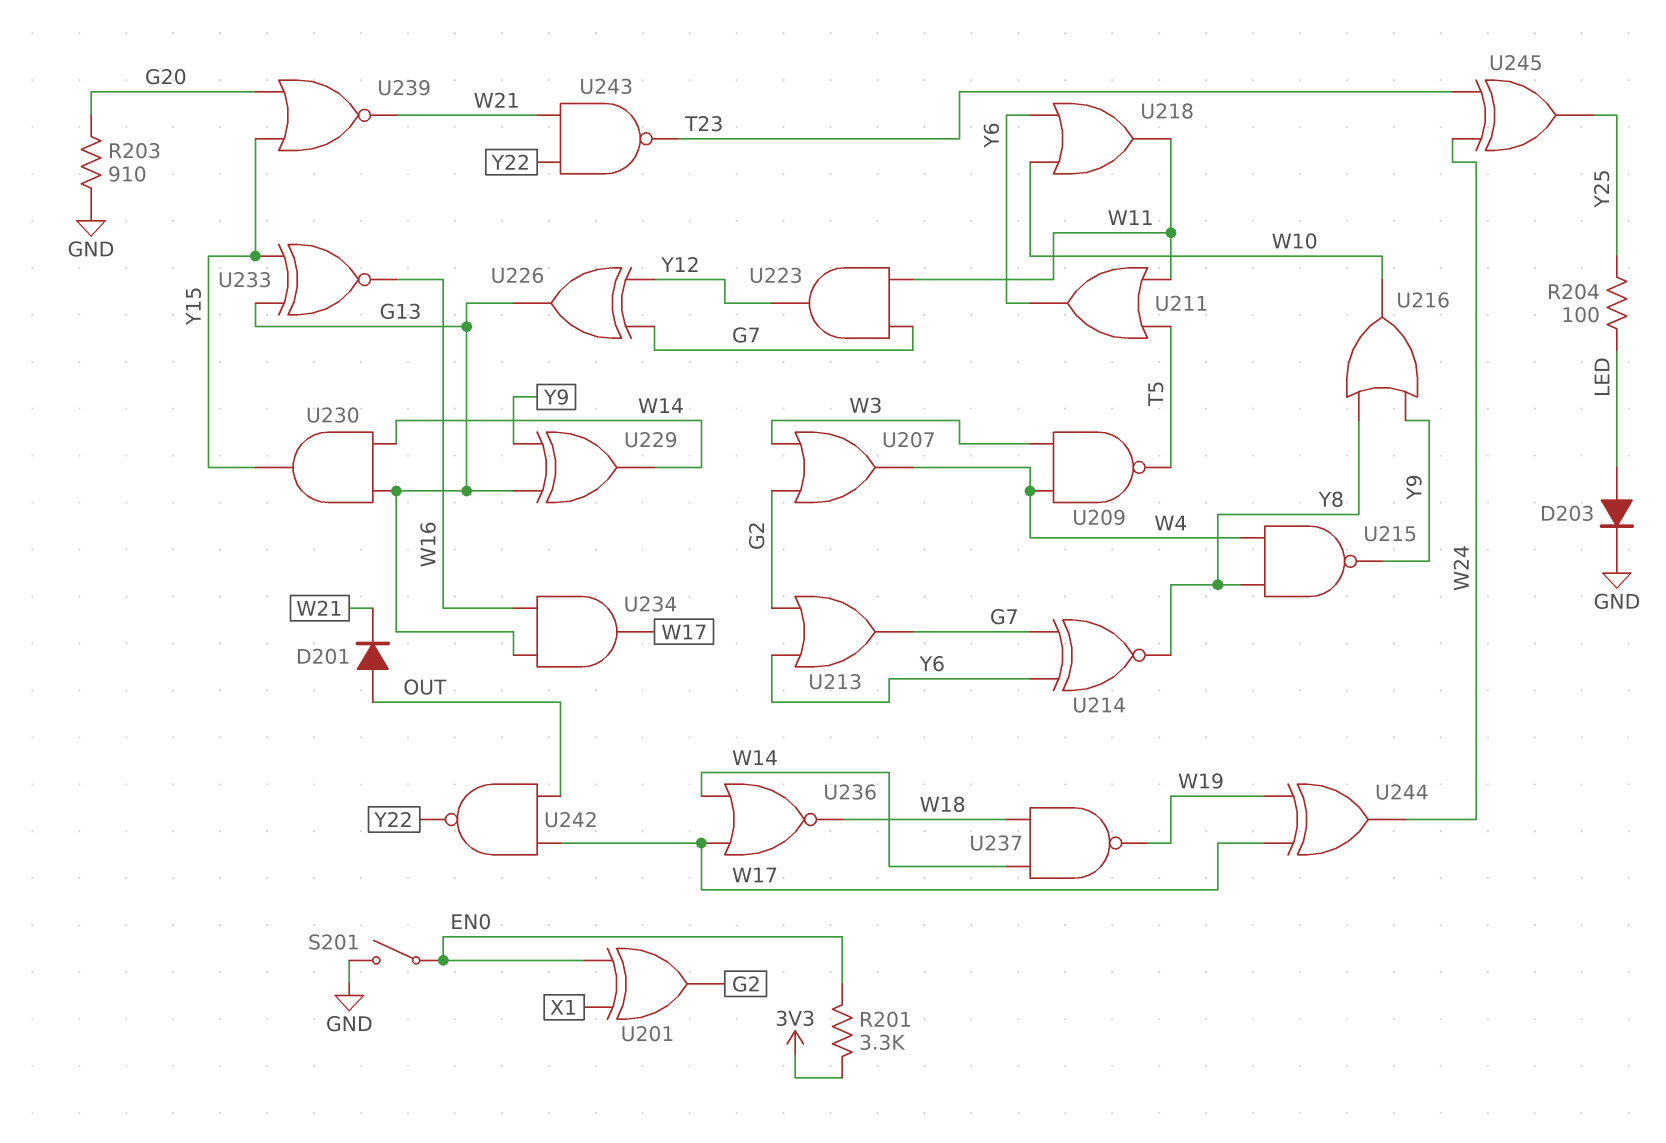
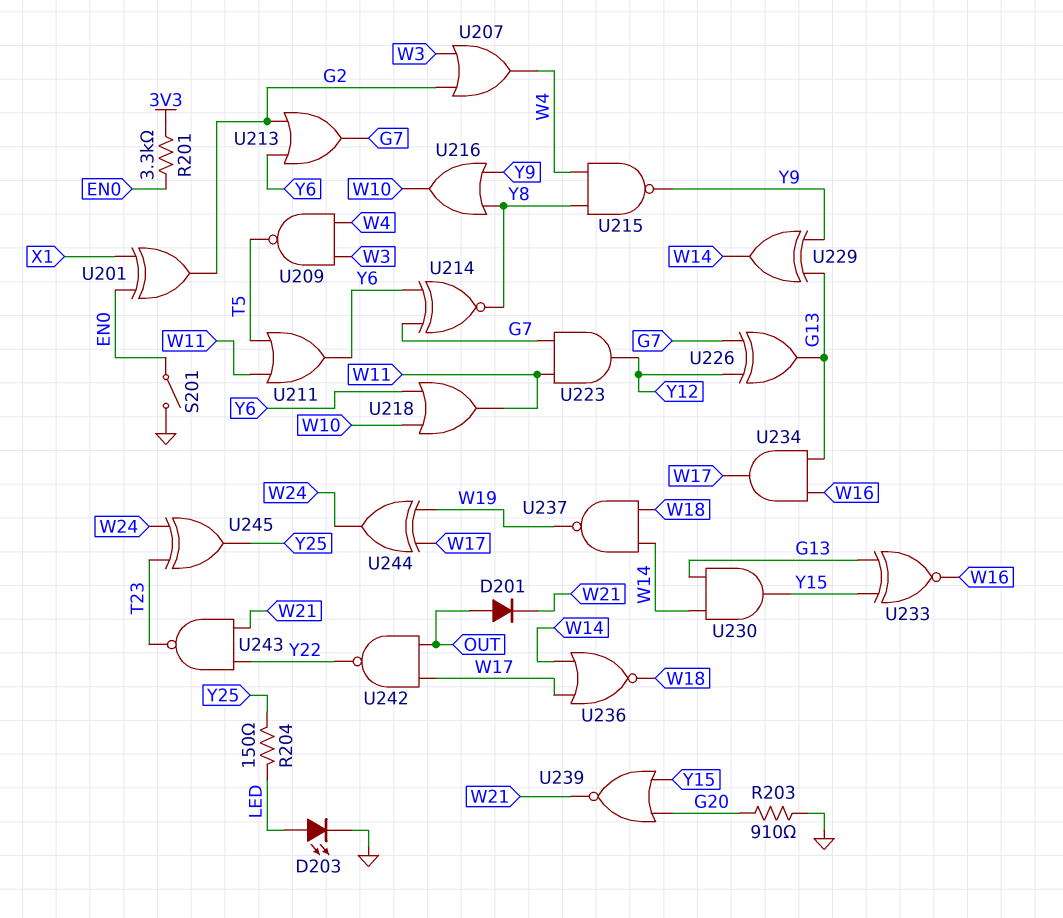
D203: diode (A LED, K GND) -> LED (A LED, K GND)
R204: 100 (LED, Y25) -> 150 (LED, Y25)

